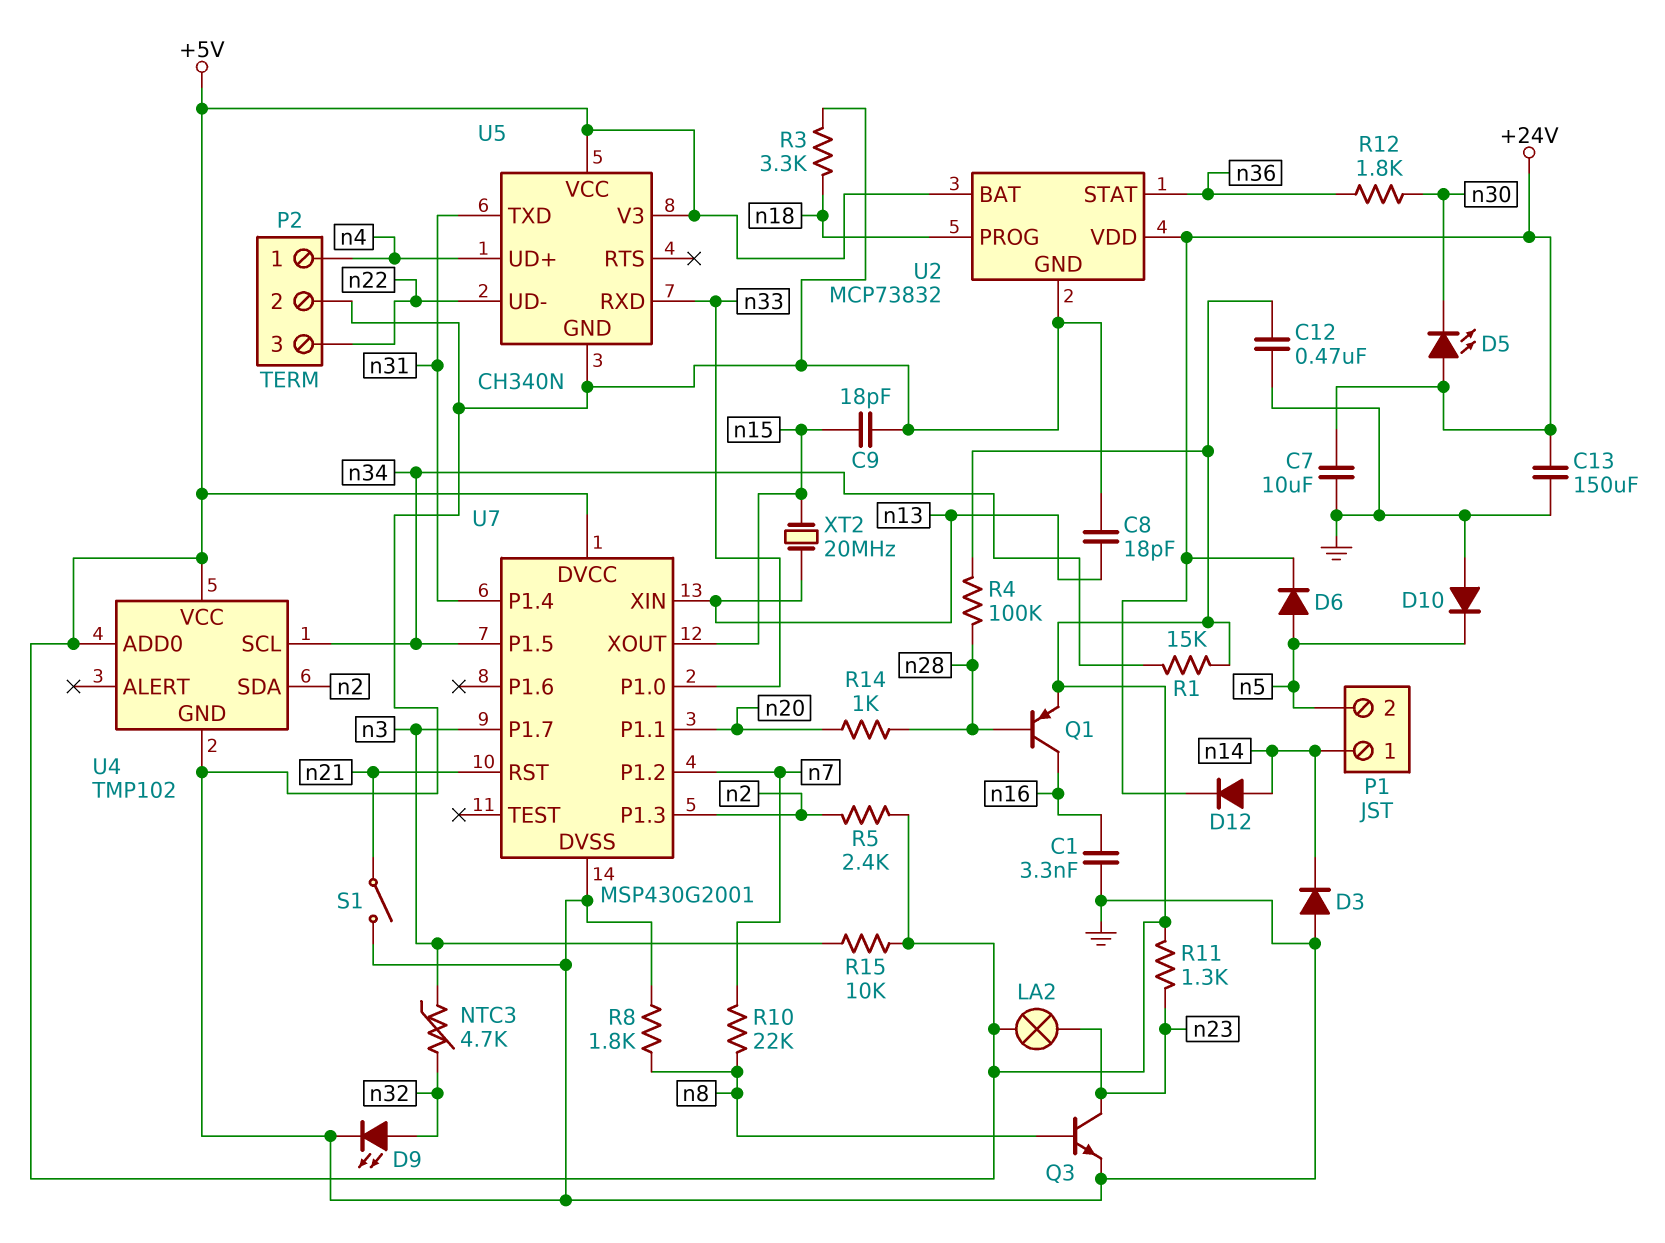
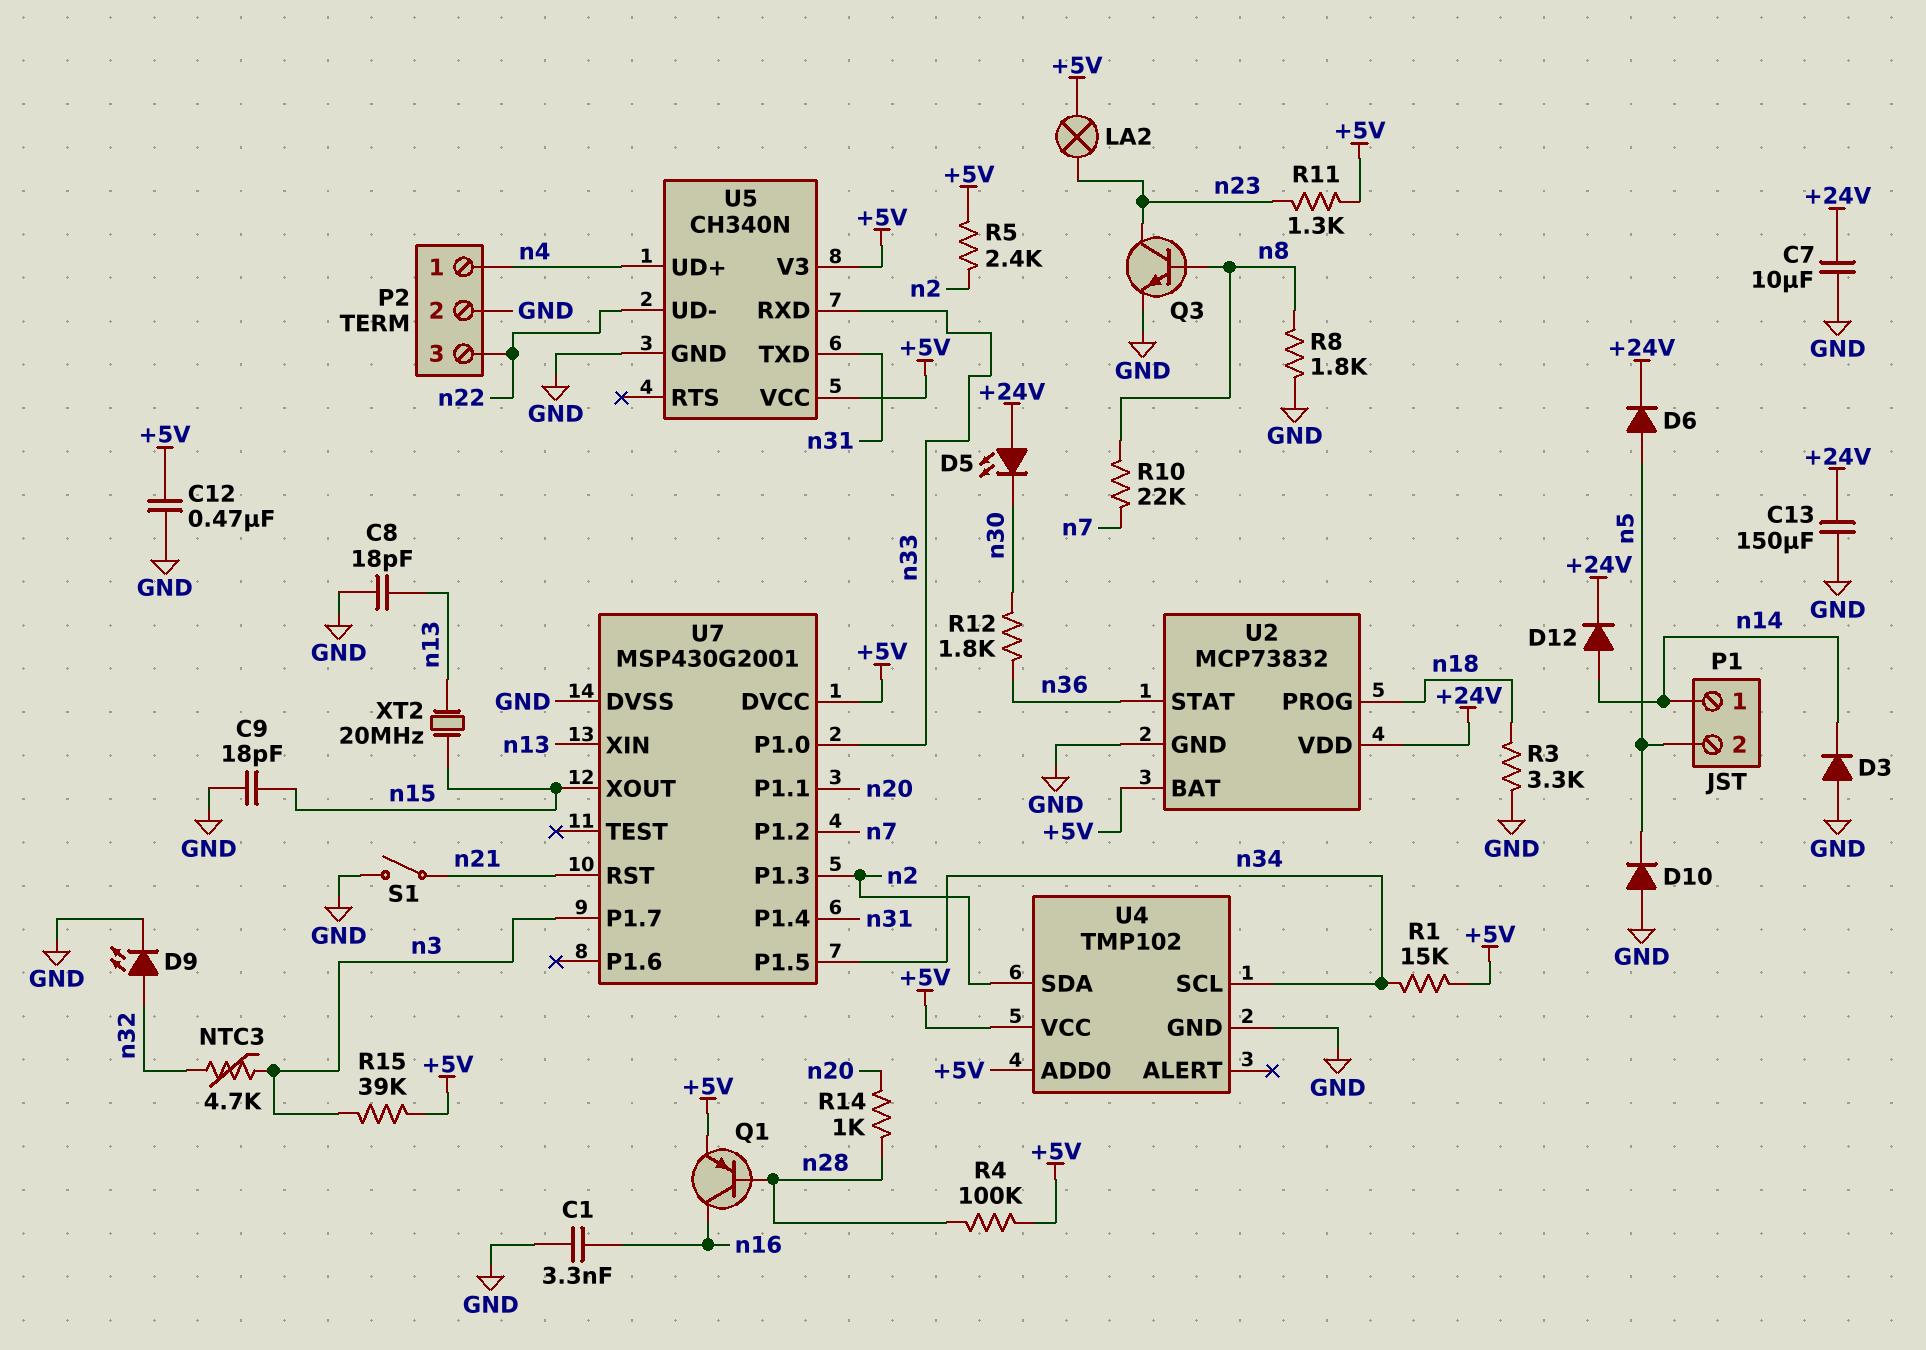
R15: 10k (+5V, n3) -> 39k (+5V, n3)

